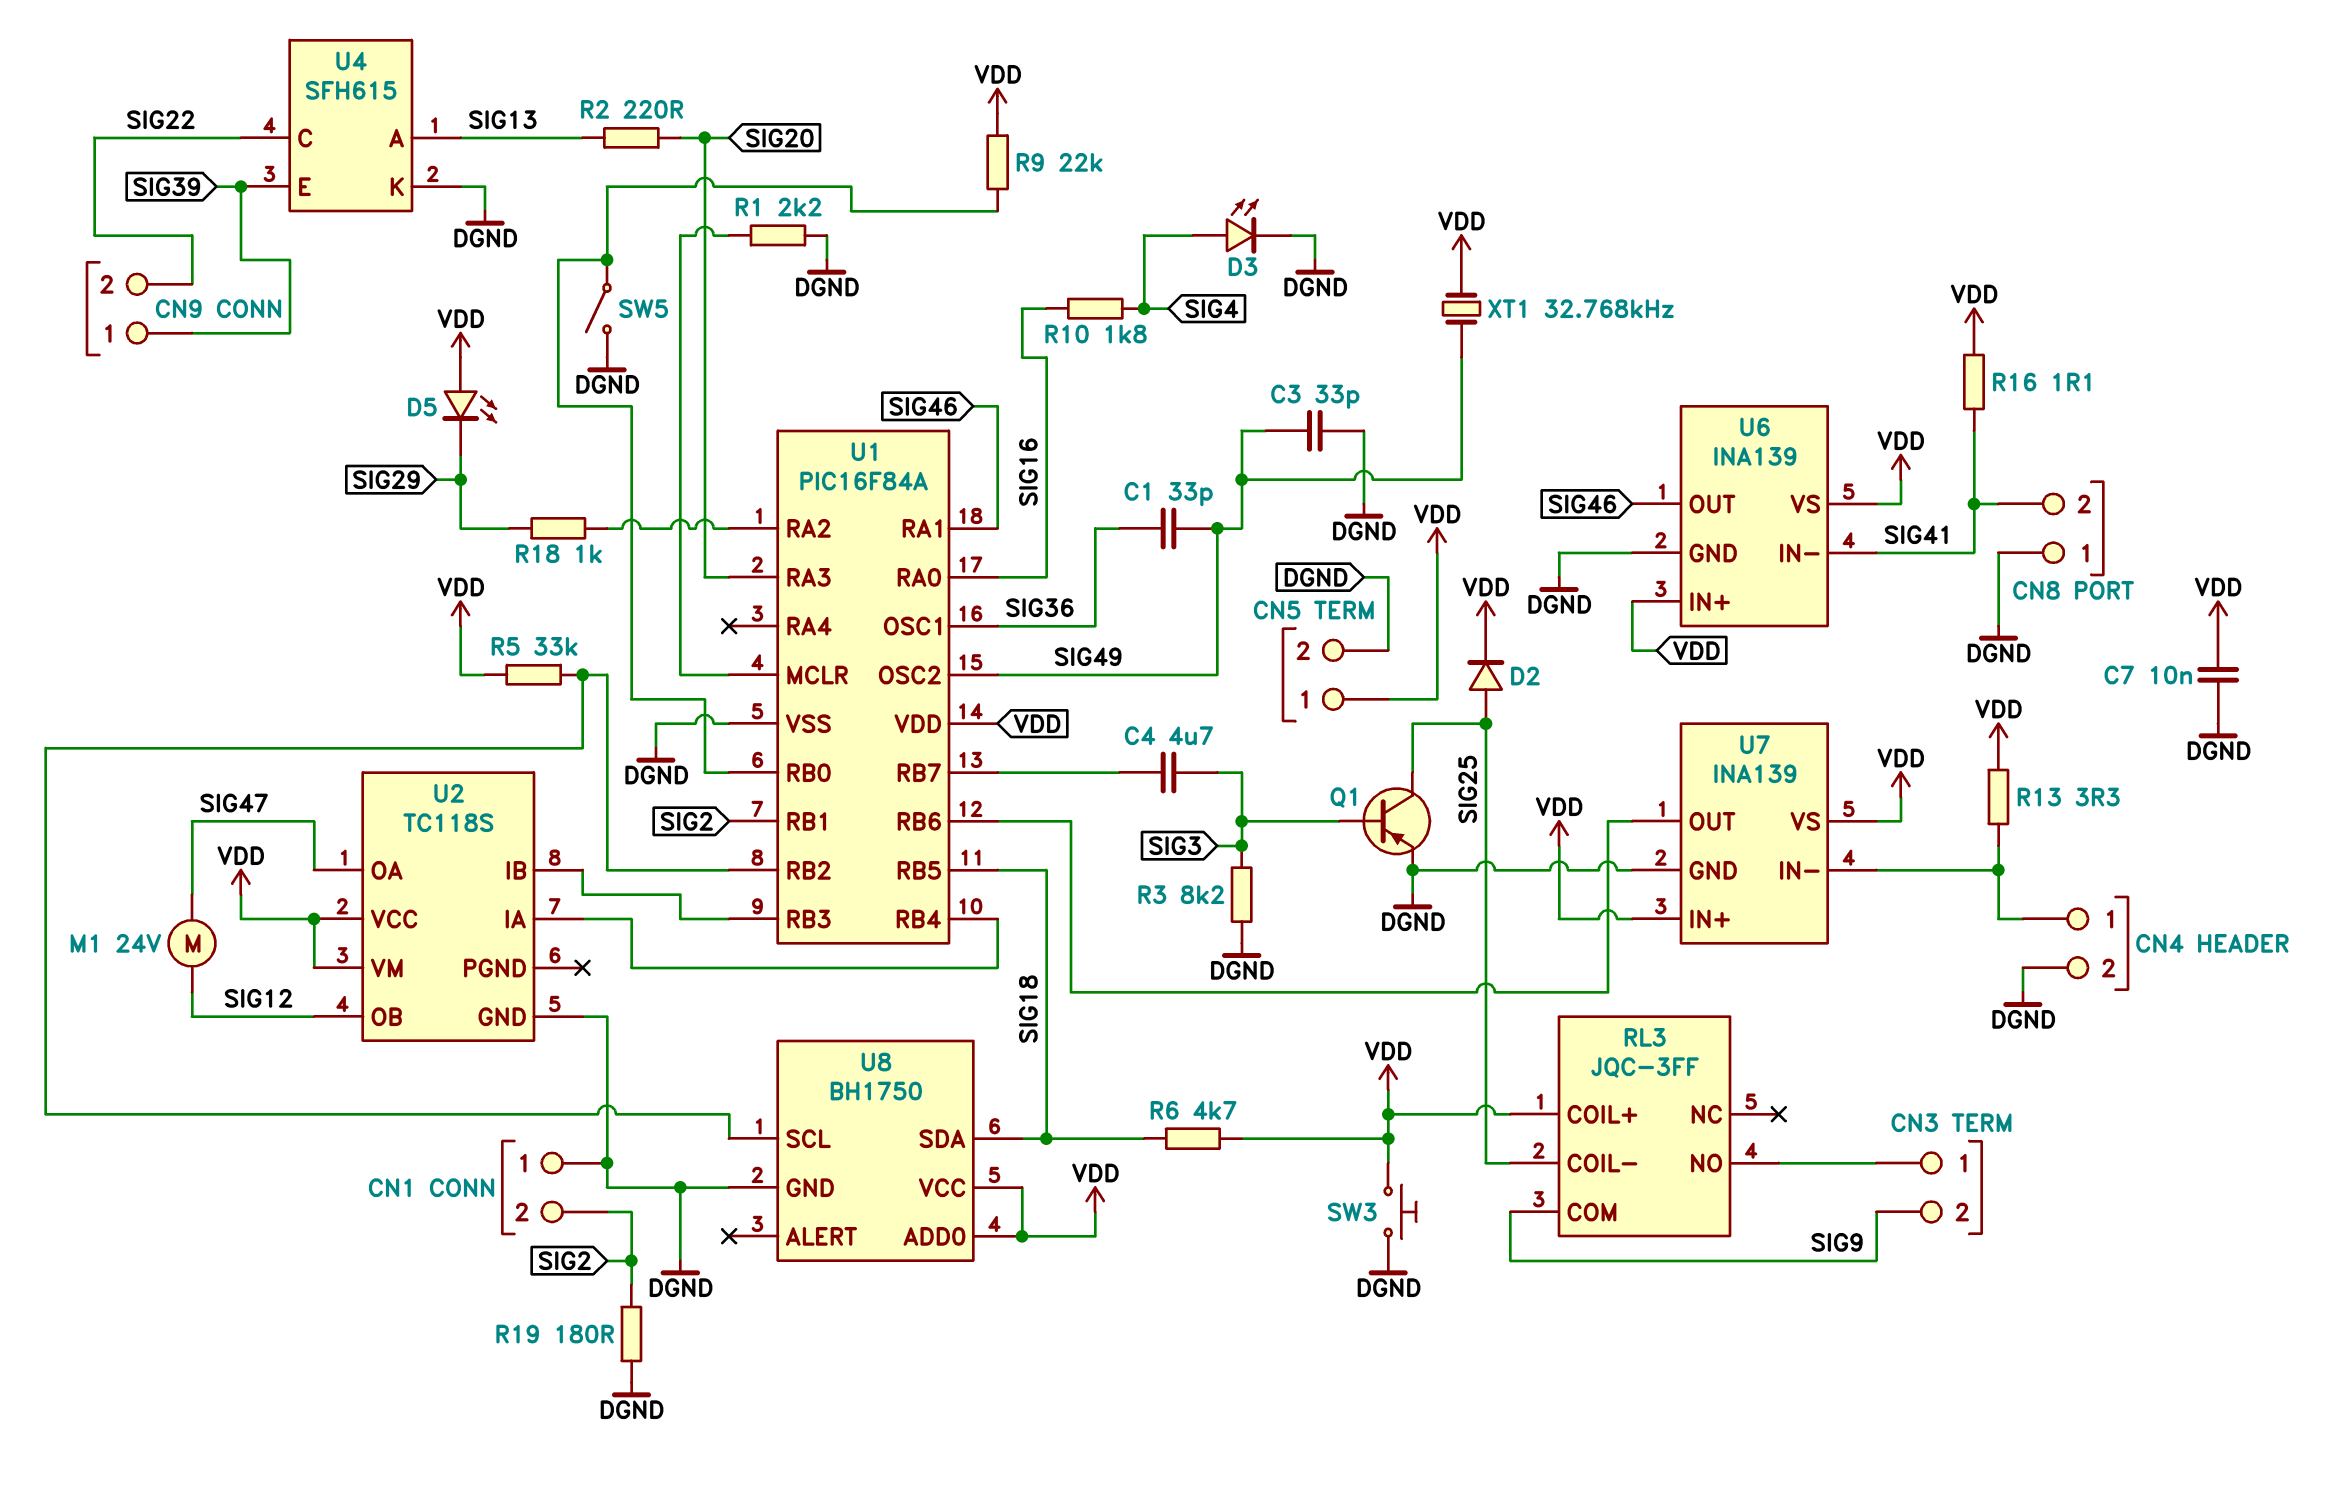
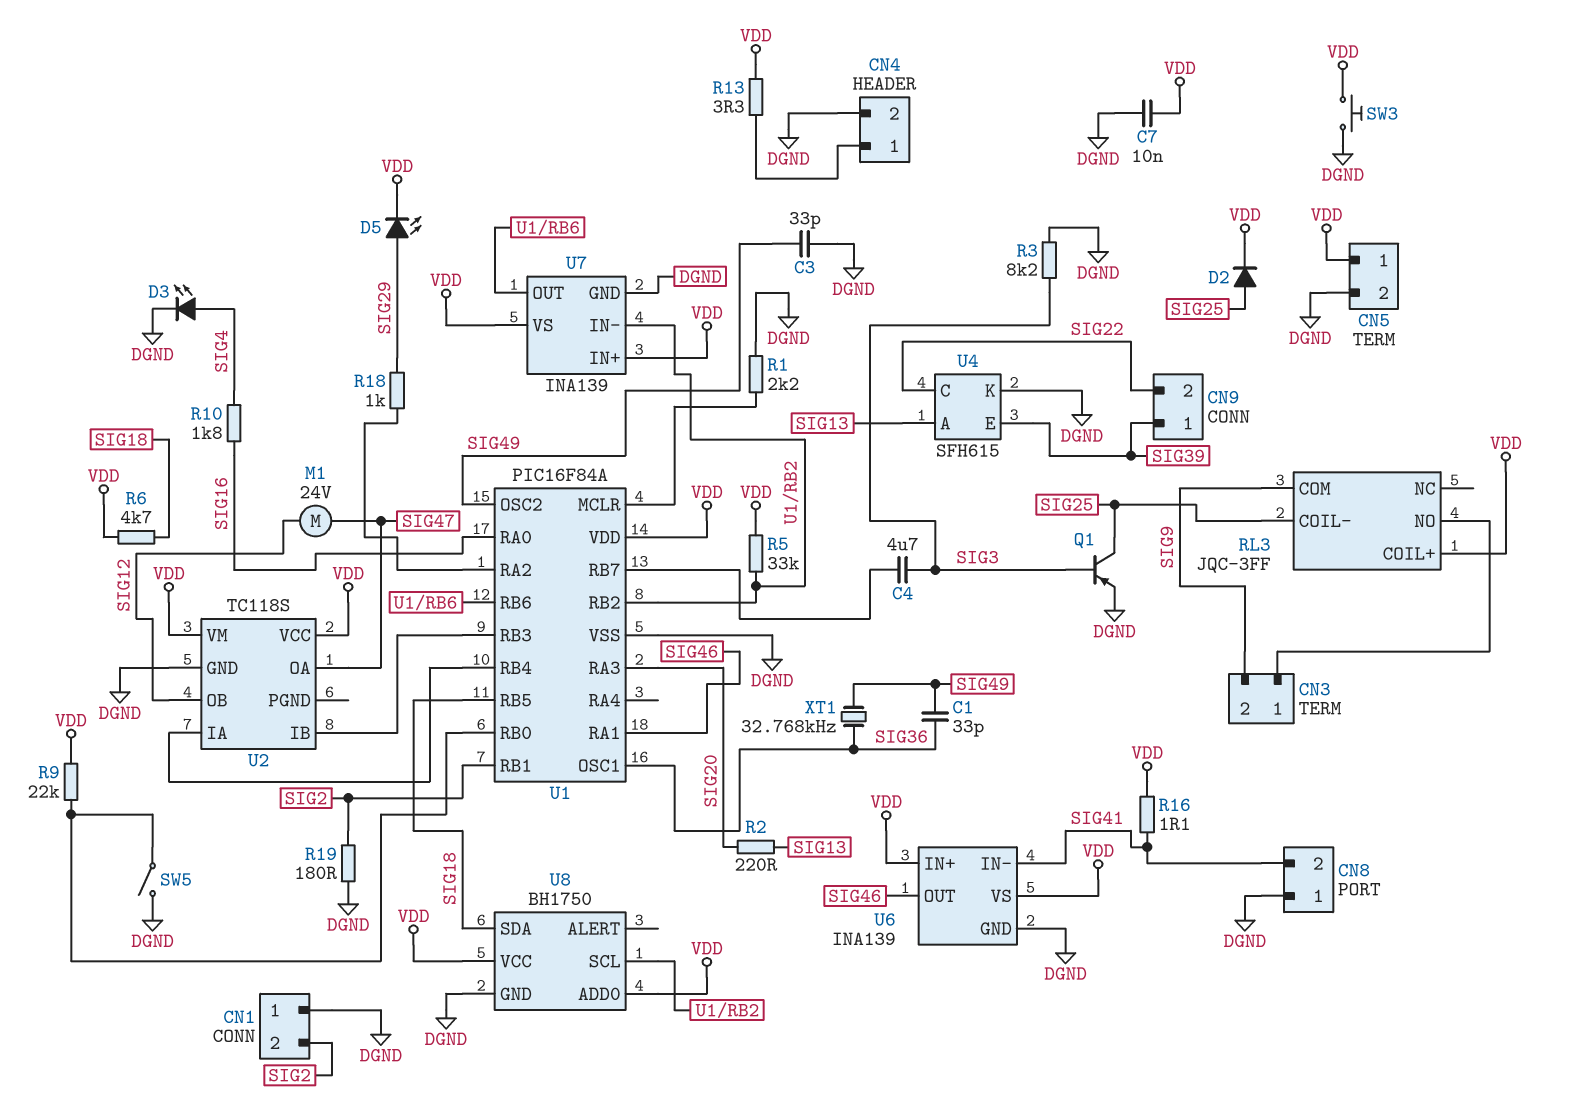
D5: LED (A VDD, K SIG29) -> LED (A SIG29, K VDD)
U7 pin IN-: CN4/1 -> U1/RB2
XT1: 32.768kHz (SIG49, VDD) -> 32.768kHz (SIG36, SIG49)

